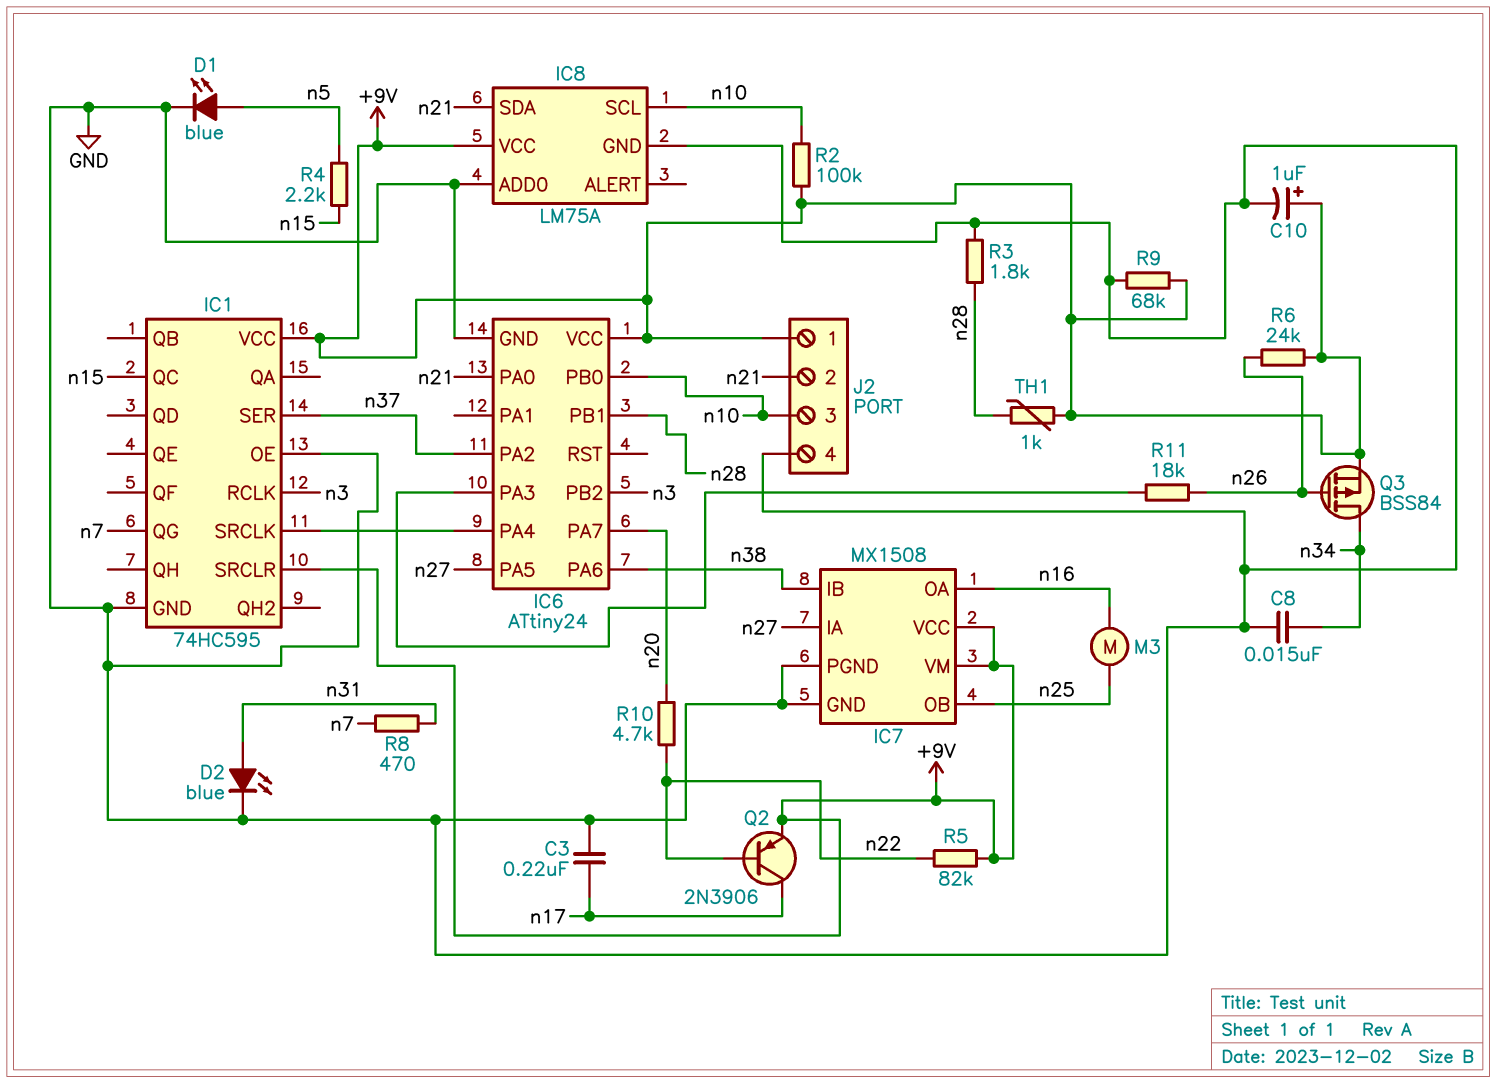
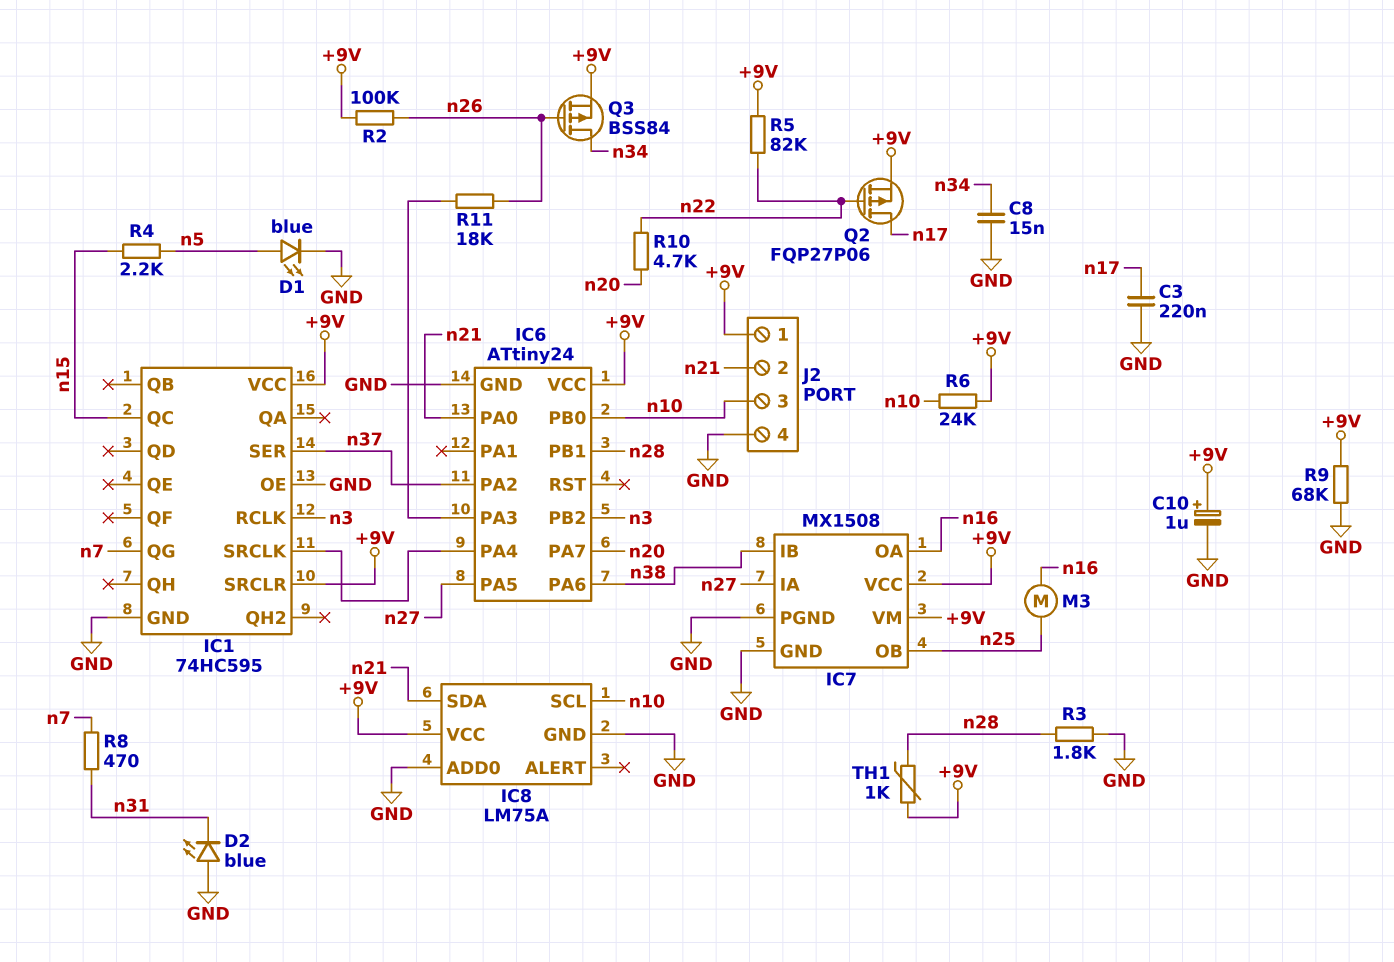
D2: LED blue (A n31, K GND) -> LED blue (A GND, K n31)
Q2: PNP 2N3906 (B n22, C n17, E +9V) -> PMOS FQP27P06 (G n22, D n17, S +9V)
R2: 100k (+9V, n10) -> 100k (+9V, n26)
R6: 24k (+9V, n26) -> 24k (+9V, n10)

